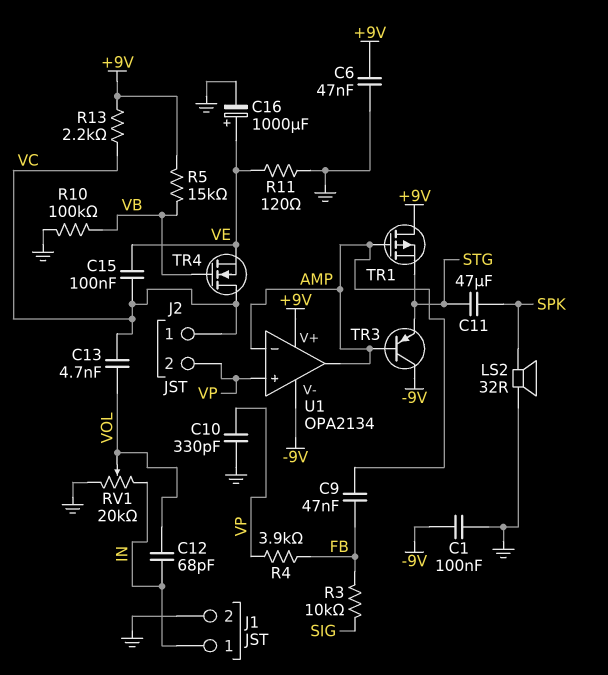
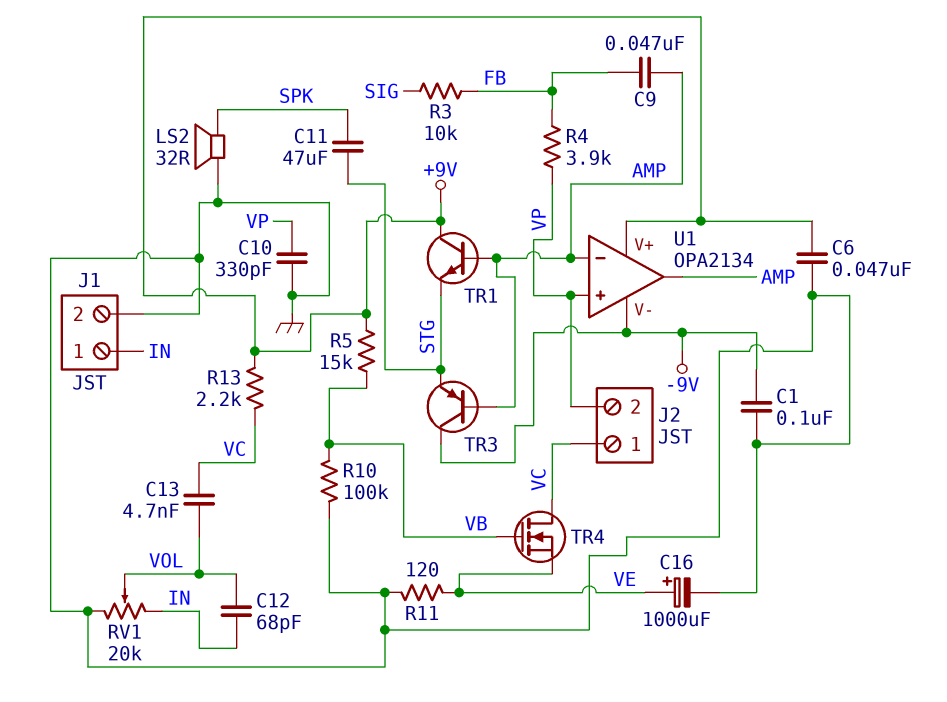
C15: 100nF (VC, VE) -> none
TR1: PMOS (G AMP, D +9V, S STG) -> NPN (B AMP, C +9V, E STG)

